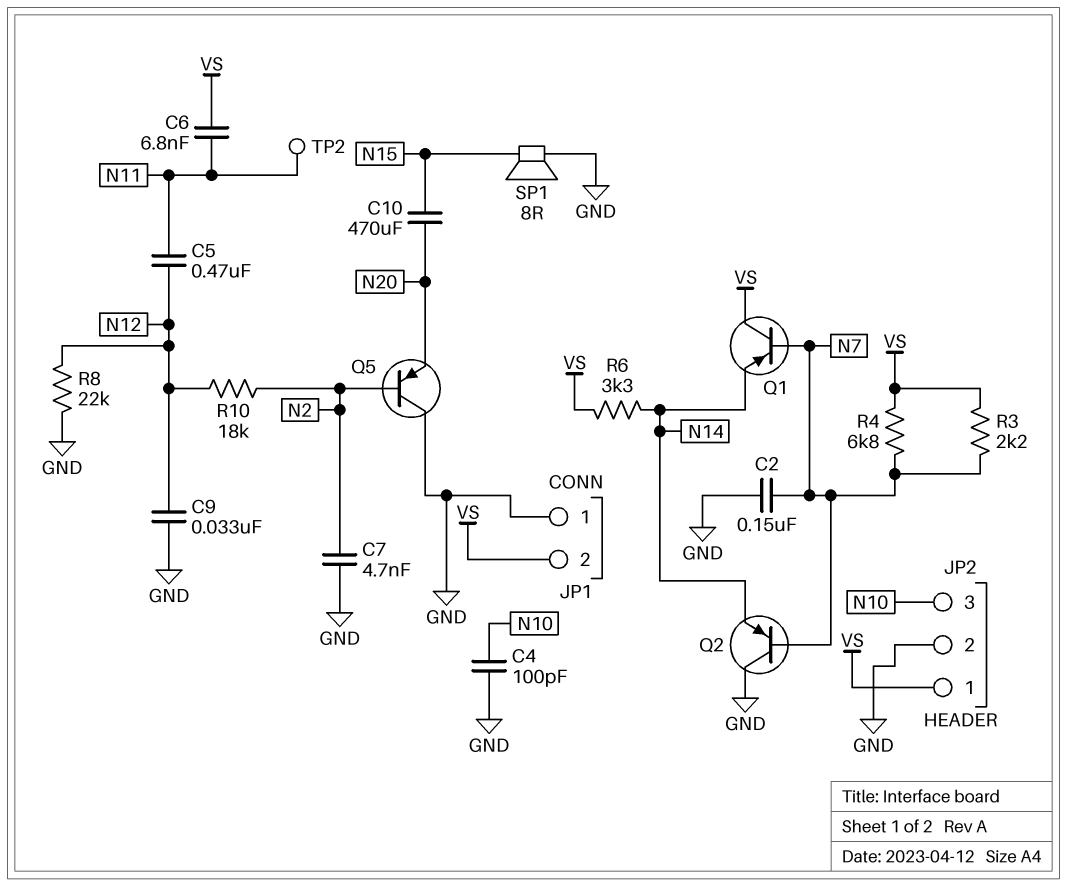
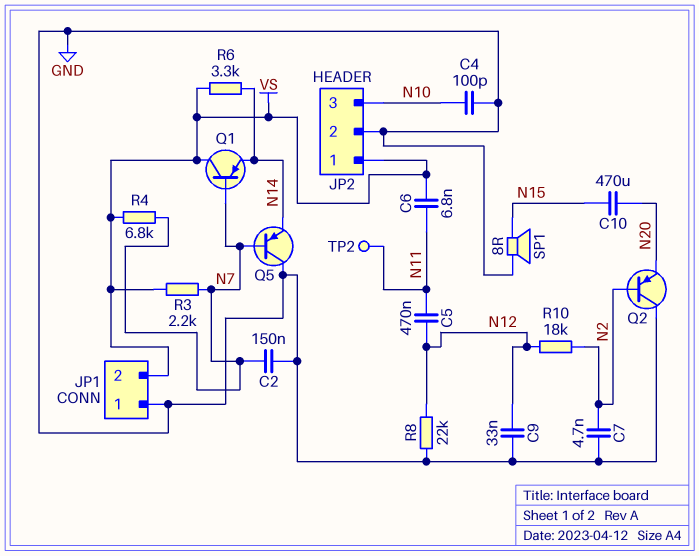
Q2: PNP (B N7, C GND, E N14) -> PNP (B N2, C GND, E N20)
Q5: PNP (B N2, C GND, E N20) -> PNP (B N7, C GND, E N14)

